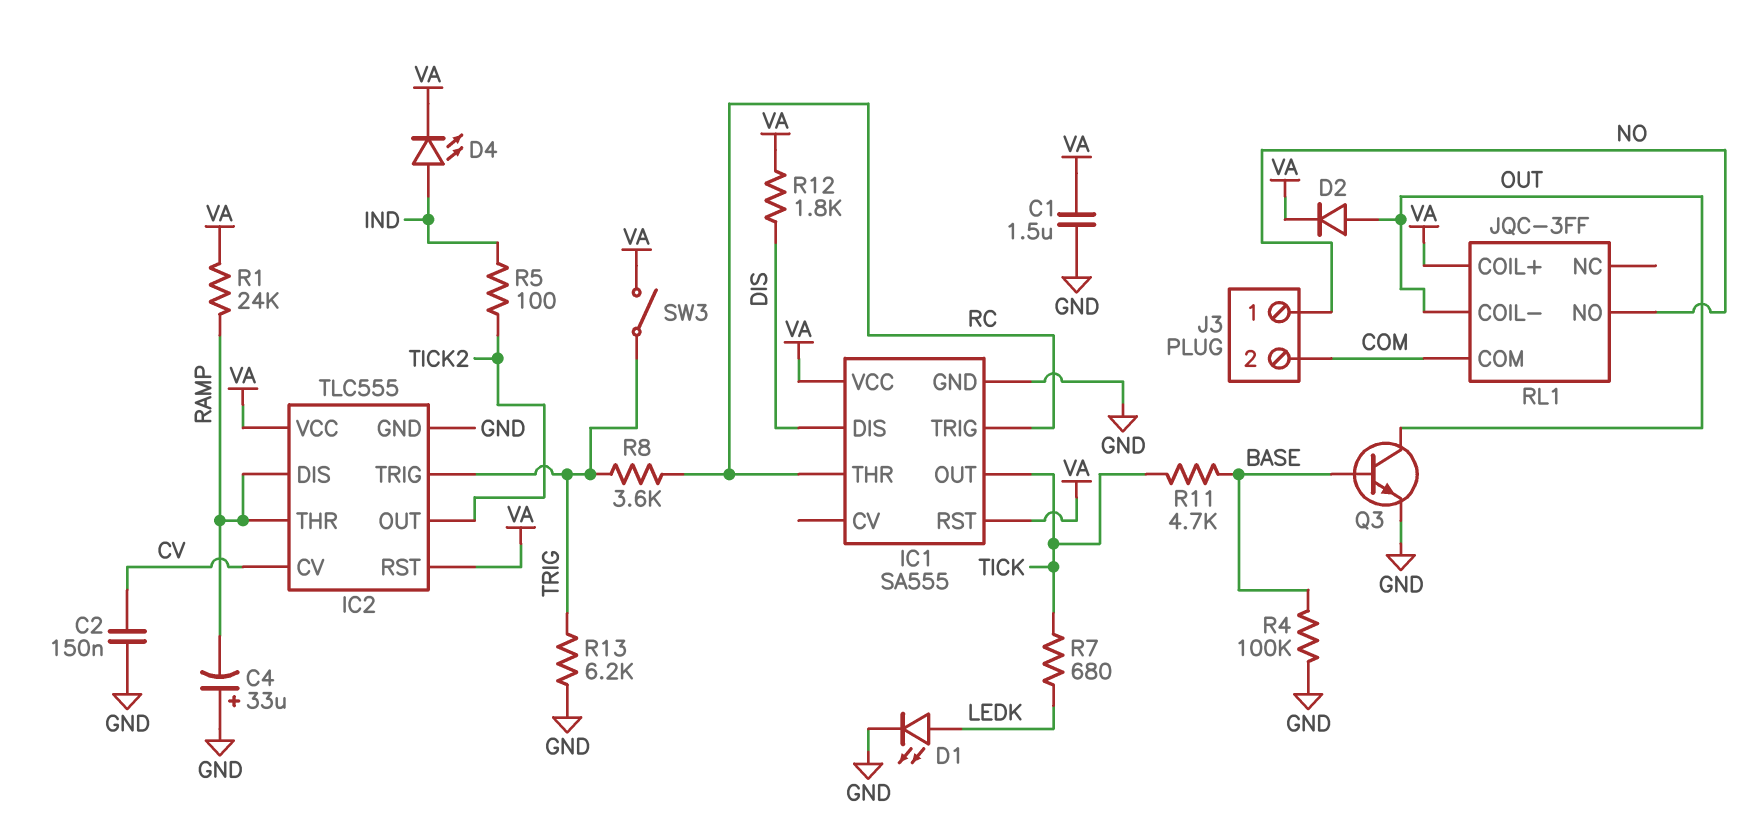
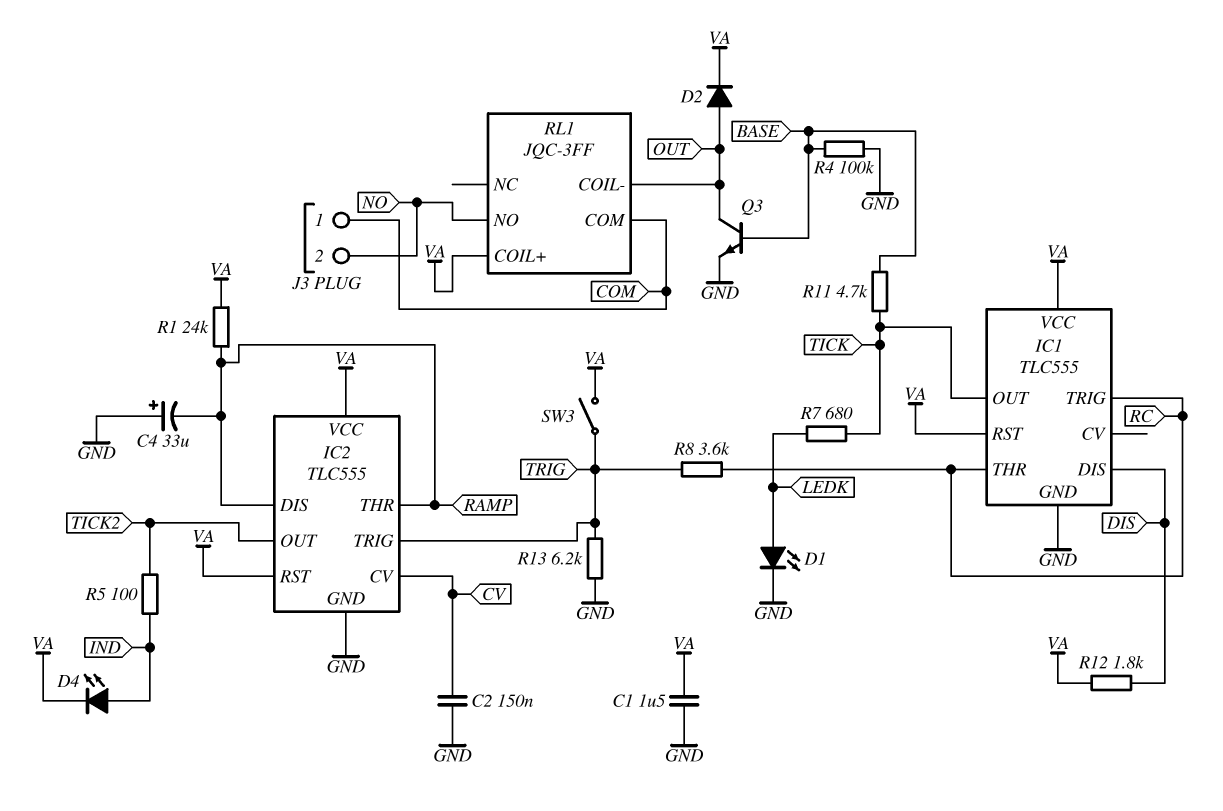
IC1: SA555 -> TLC555
J3 pin 1: NO -> COM
J3 pin 2: COM -> NO

